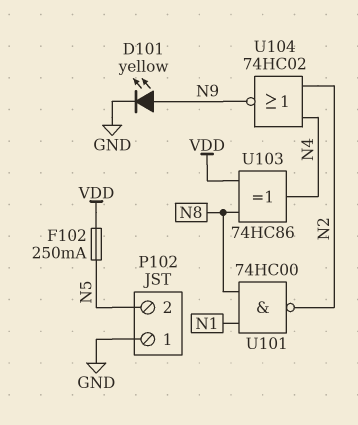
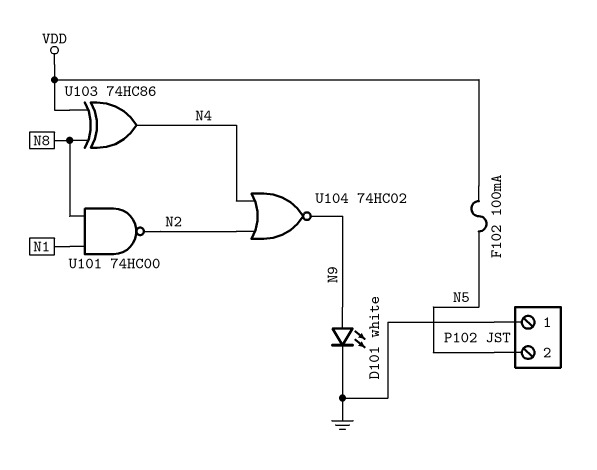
D101: LED yellow (A N9, K GND) -> LED white (A N9, K GND)
F102: 250mA (N5, VDD) -> 100mA (N5, VDD)

